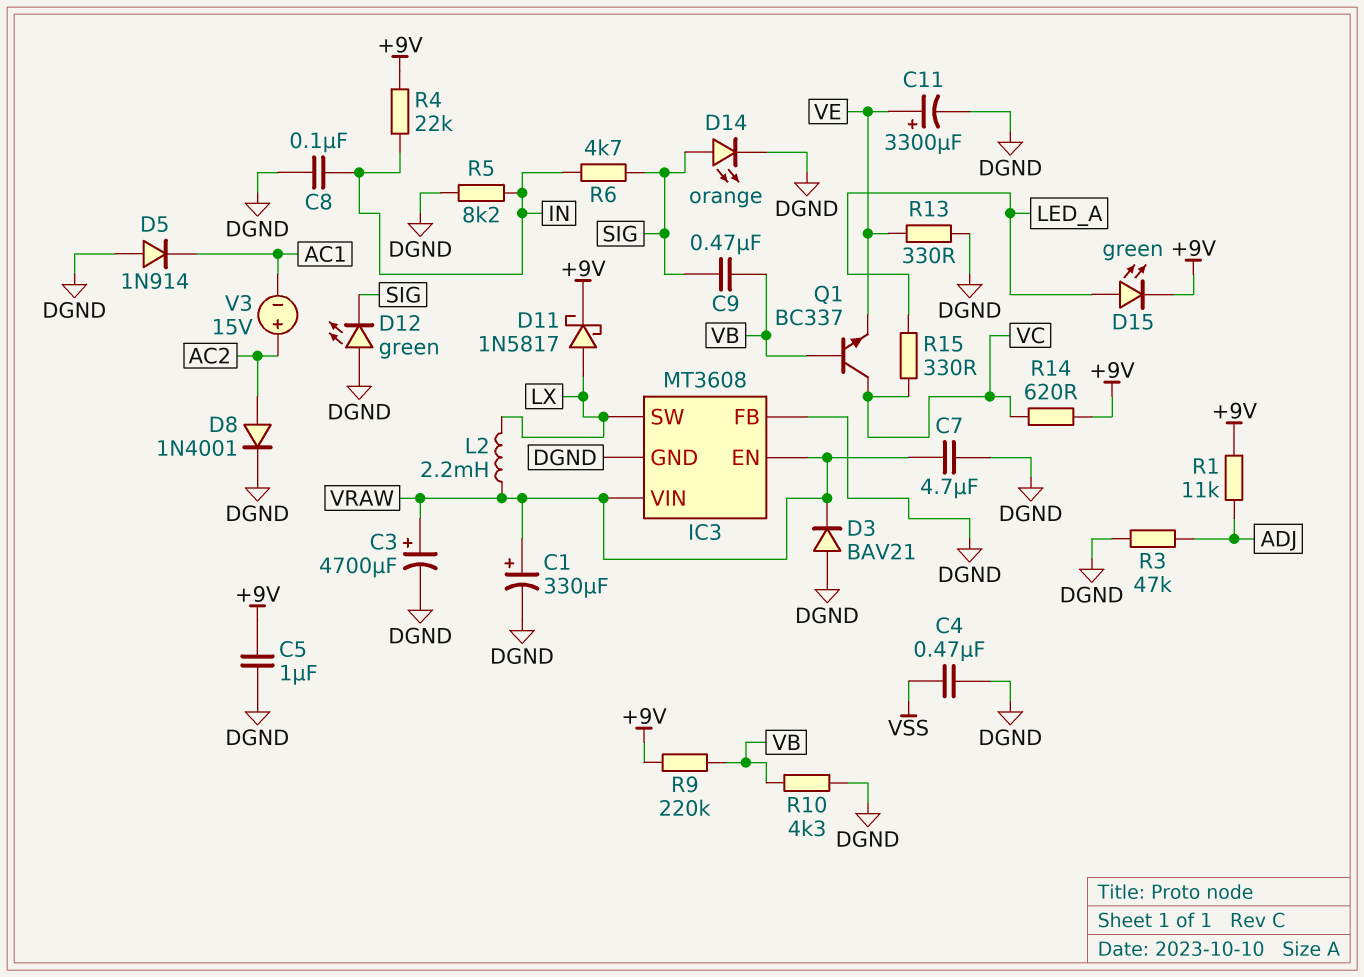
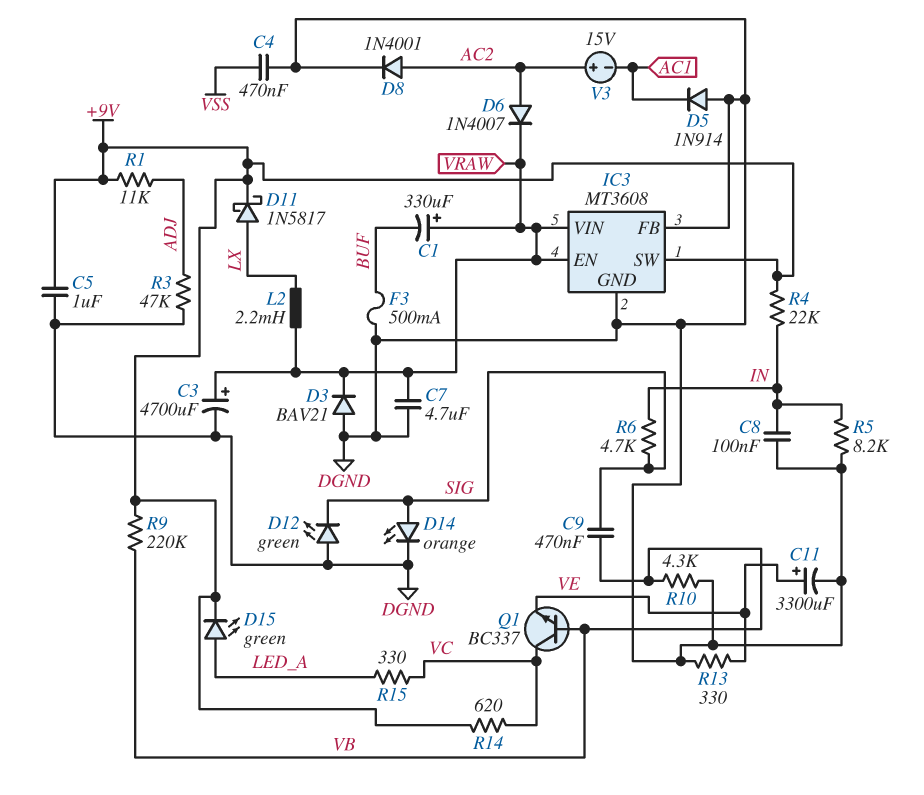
C1: 330uF (plus VRAW, minus DGND) -> 330uF (plus VRAW, minus BUF)
D6: none -> diode 1N4007 (A AC2, K VRAW)
F3: none -> 500mA (BUF, DGND)
IC3 pin SW: LX -> +9V

